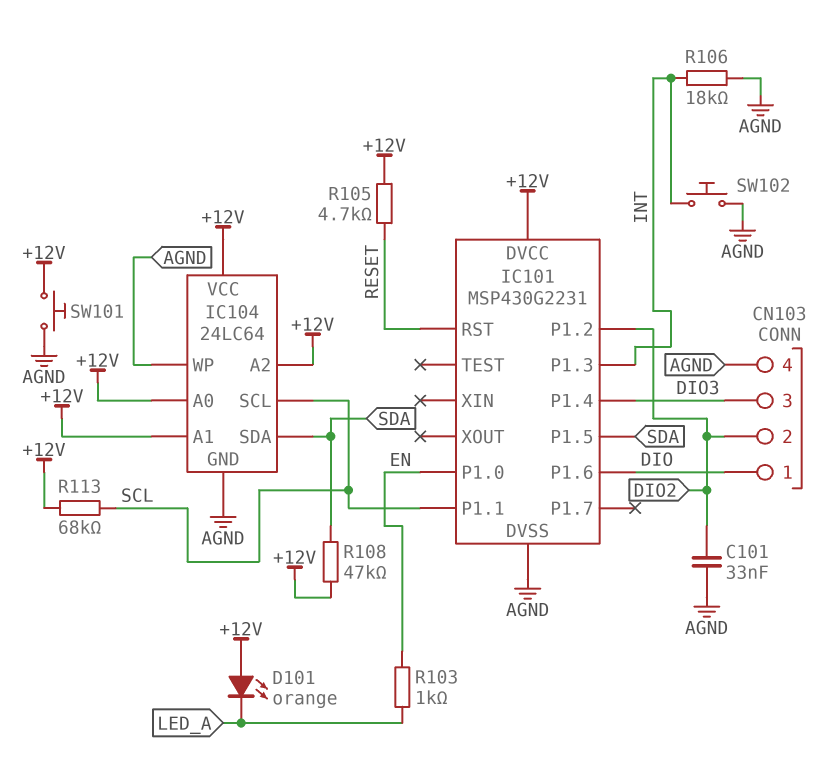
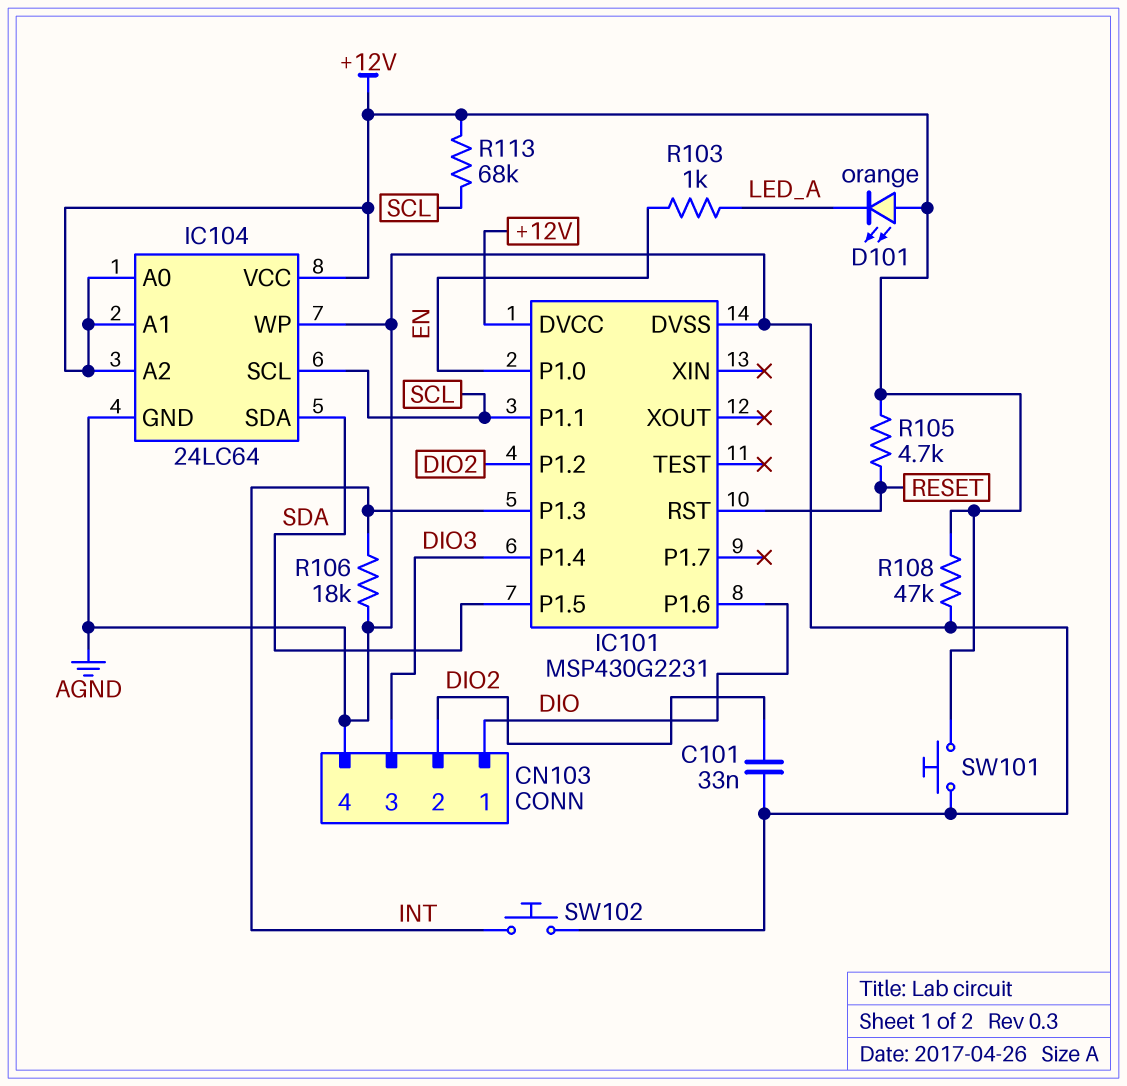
R108: 47k (+12V, SDA) -> 47k (+12V, AGND)

